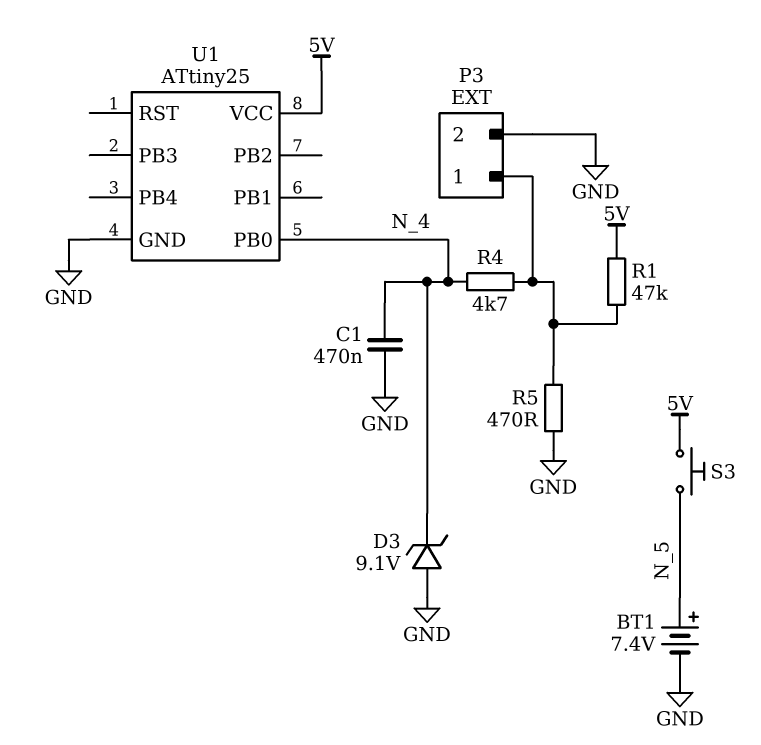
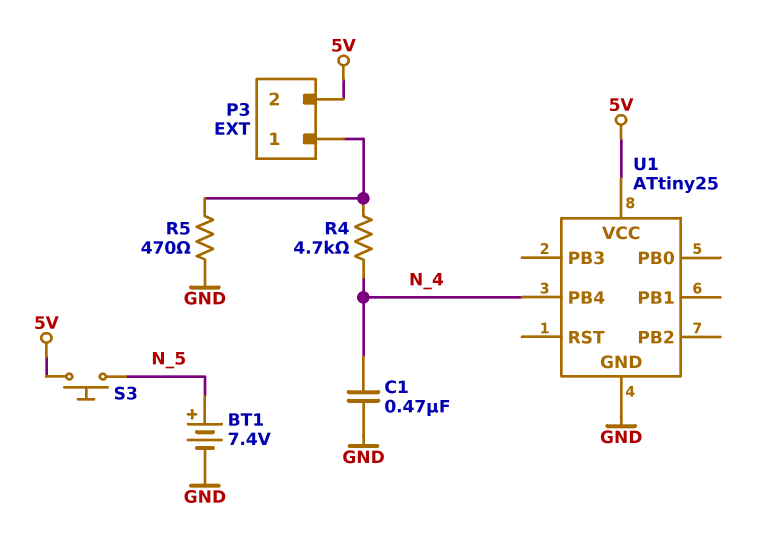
D3: zener 9.1V (A GND, K N_4) -> none
P3 pin 2: GND -> 5V
R1: 47k (5V, P3/1) -> none
U1 pin PB0: N_4 -> none
U1 pin PB4: none -> N_4

